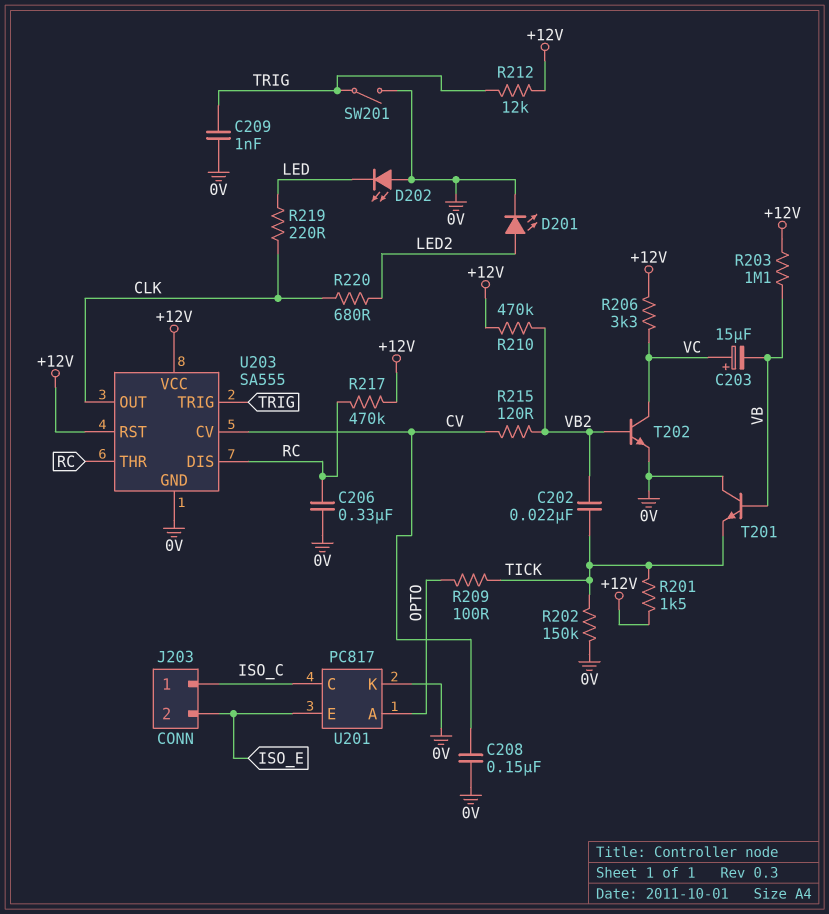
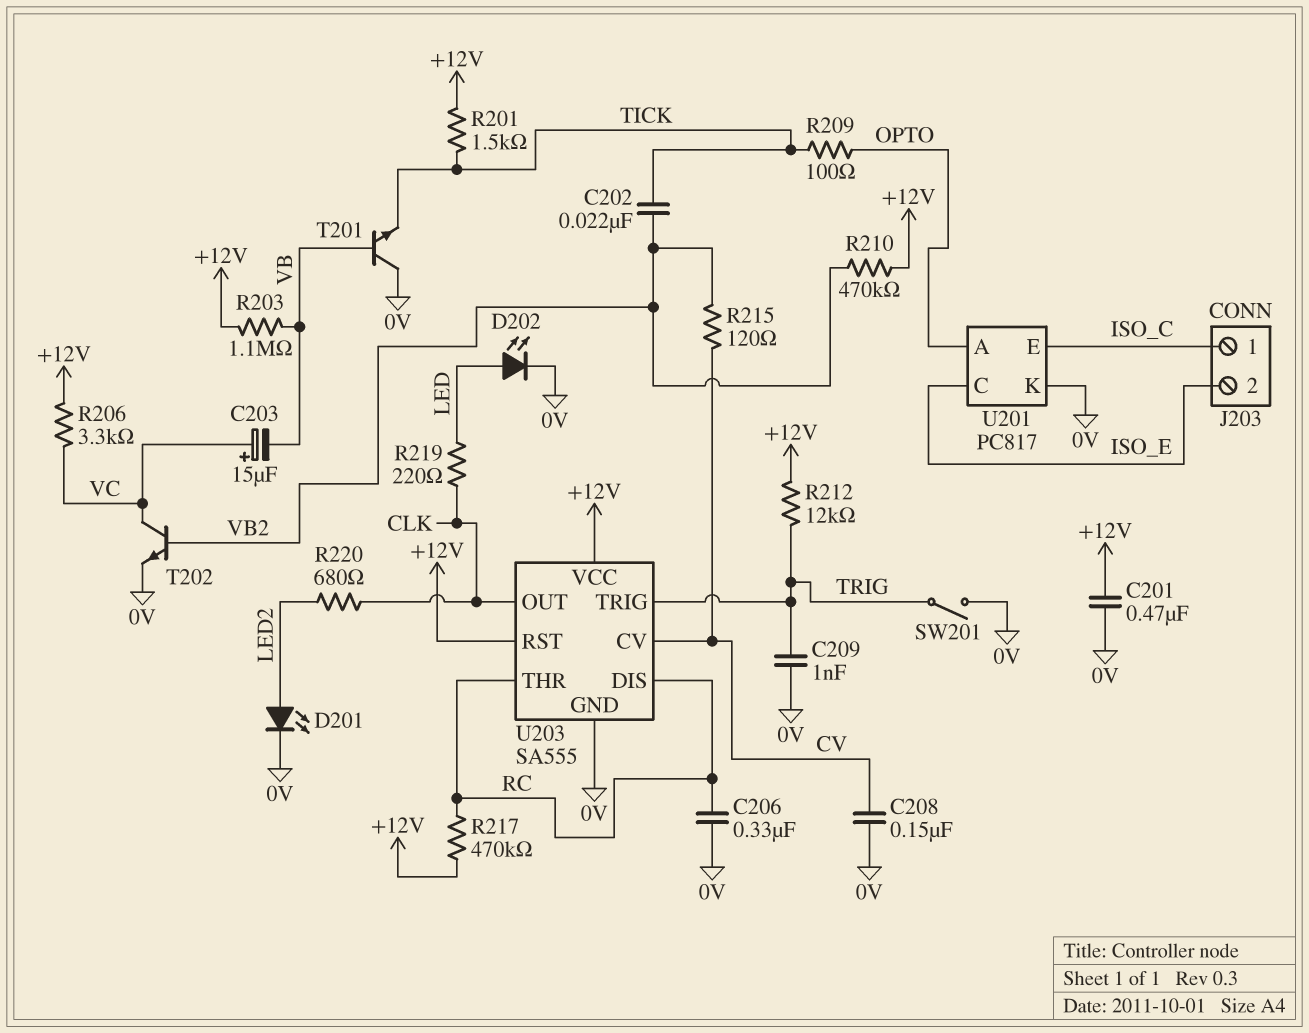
C201: none -> 470nF (+12V, 0V)
D202: LED (A 0V, K LED) -> LED (A LED, K 0V)
R202: 150k (0V, TICK) -> none
U201 pin C: ISO_C -> ISO_E
U201 pin E: ISO_E -> ISO_C

